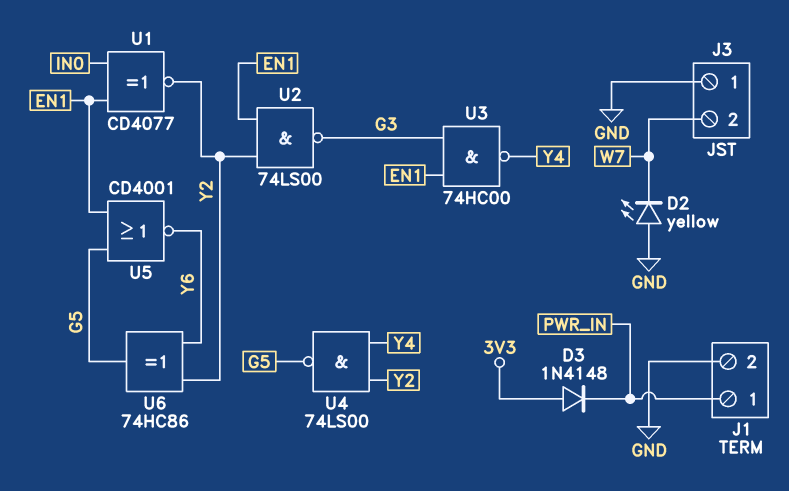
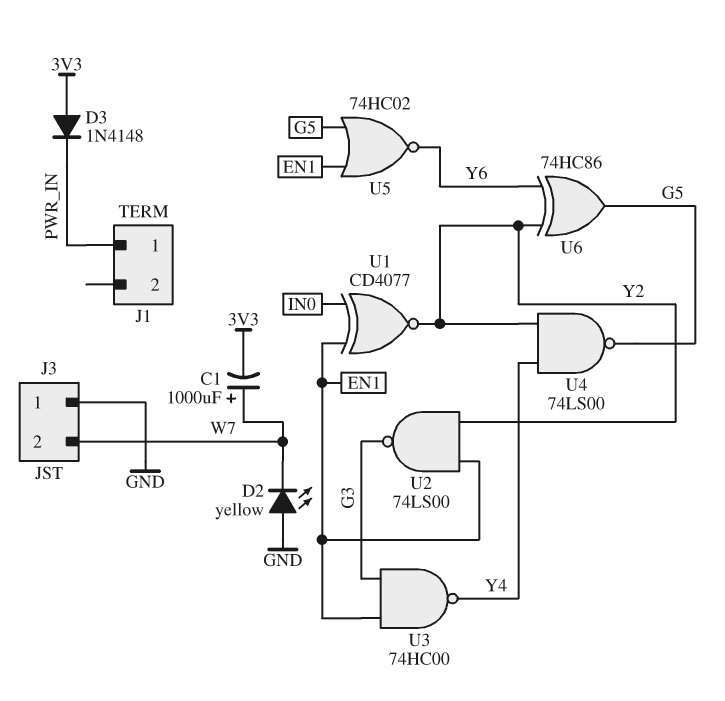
C1: none -> 1000uF (plus W7, minus 3V3)
J1 pin 2: GND -> none
U5: NOR CD4001 (in EN1, in G5, out Y6) -> NOR 74HC02 (in EN1, in G5, out Y6)

